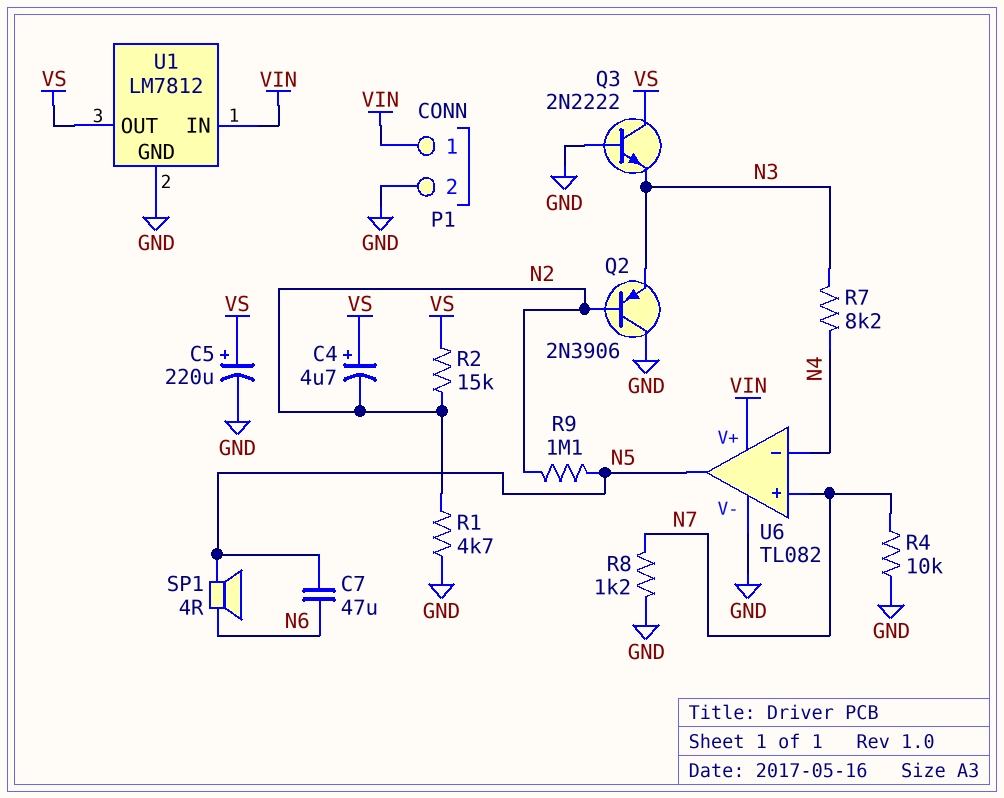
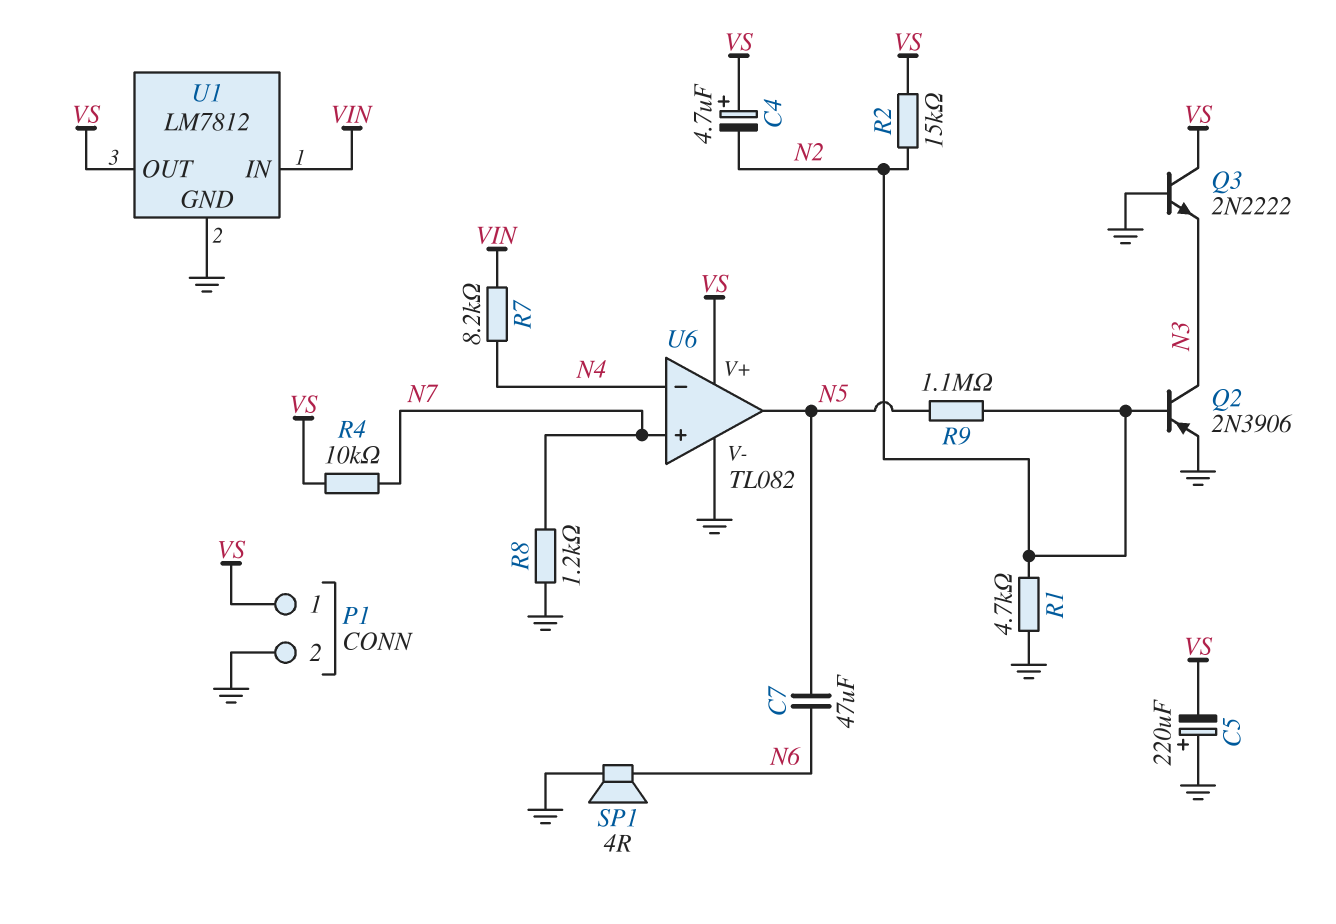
C5: 220uF (plus VS, minus GND) -> 220uF (plus GND, minus VS)
P1 pin 1: VIN -> VS
Q2: PNP 2N3906 (B N2, C GND, E N3) -> PNP 2N3906 (B N2, C N3, E GND)
R4: 10k (GND, N7) -> 10k (N7, VS)
R7: 8.2k (N3, N4) -> 8.2k (N4, VIN)
SP1: speaker 4R (N5, N6) -> speaker 4R (GND, N6)
U6 pin V+: VIN -> VS

